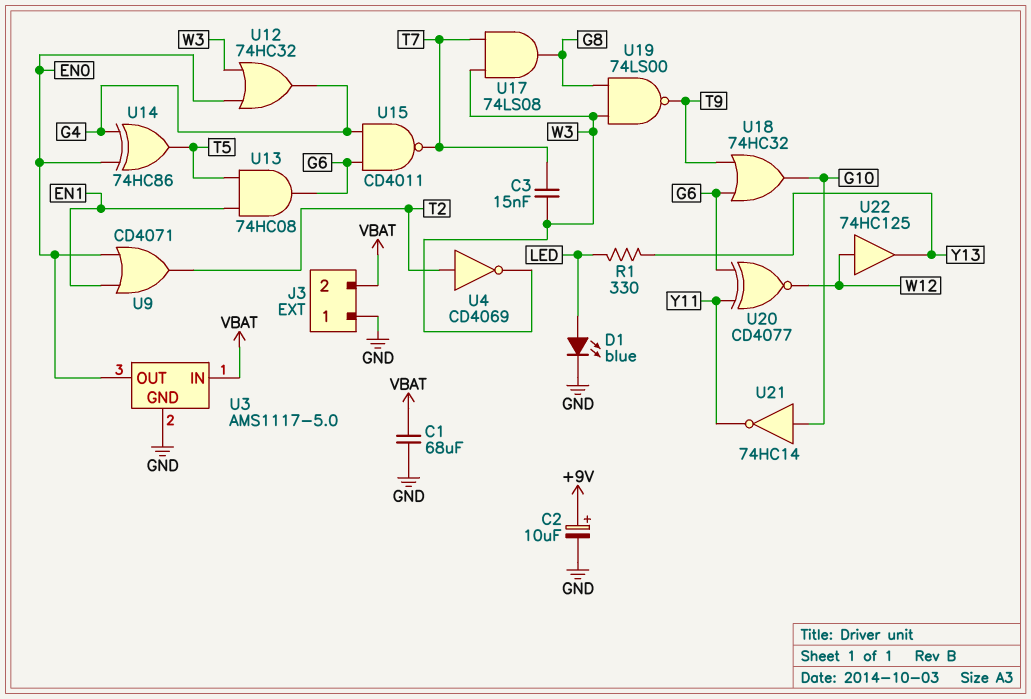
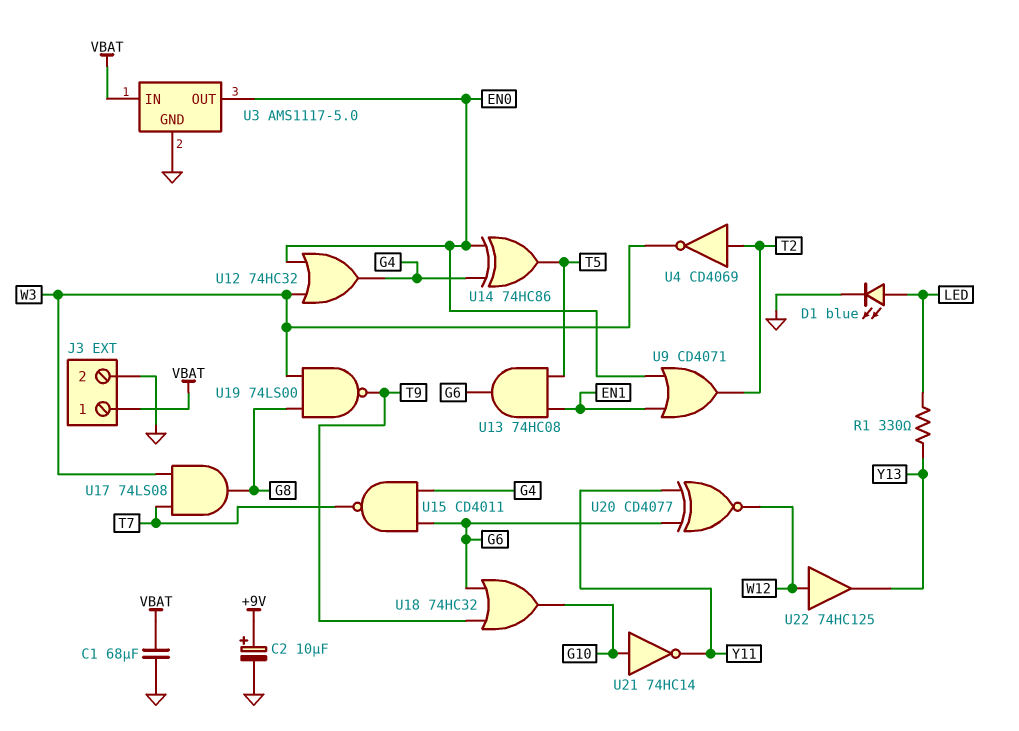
C3: 15nF (T7, W3) -> none
J3 pin 1: GND -> VBAT
J3 pin 2: VBAT -> GND

